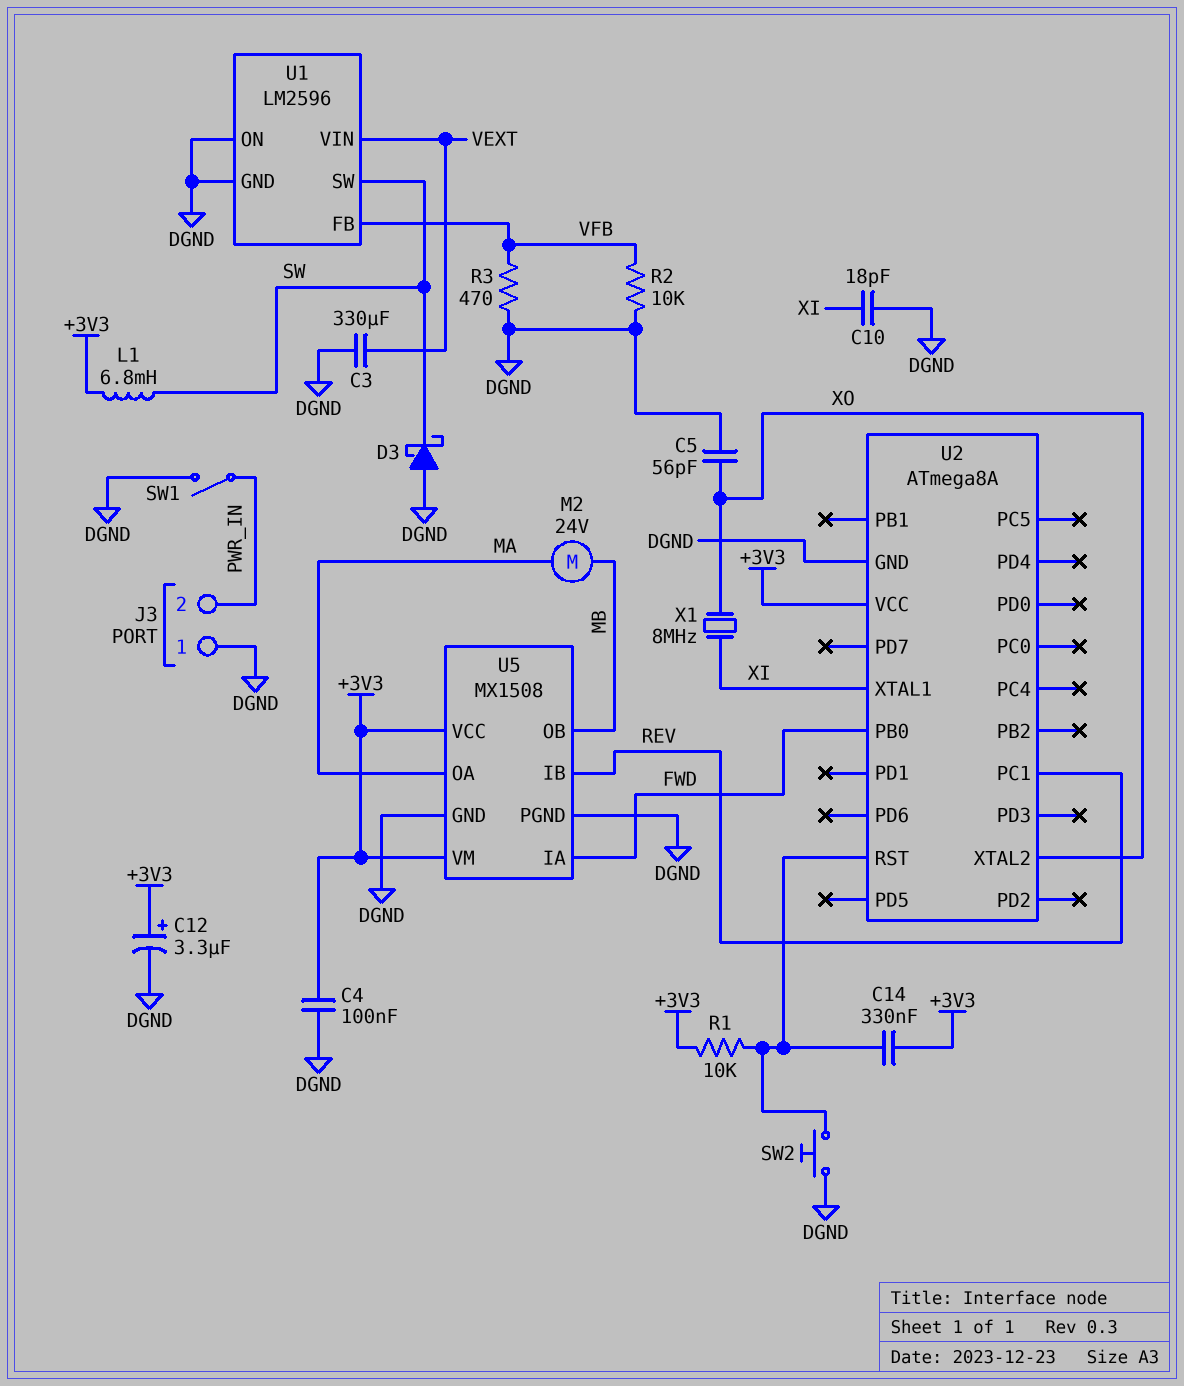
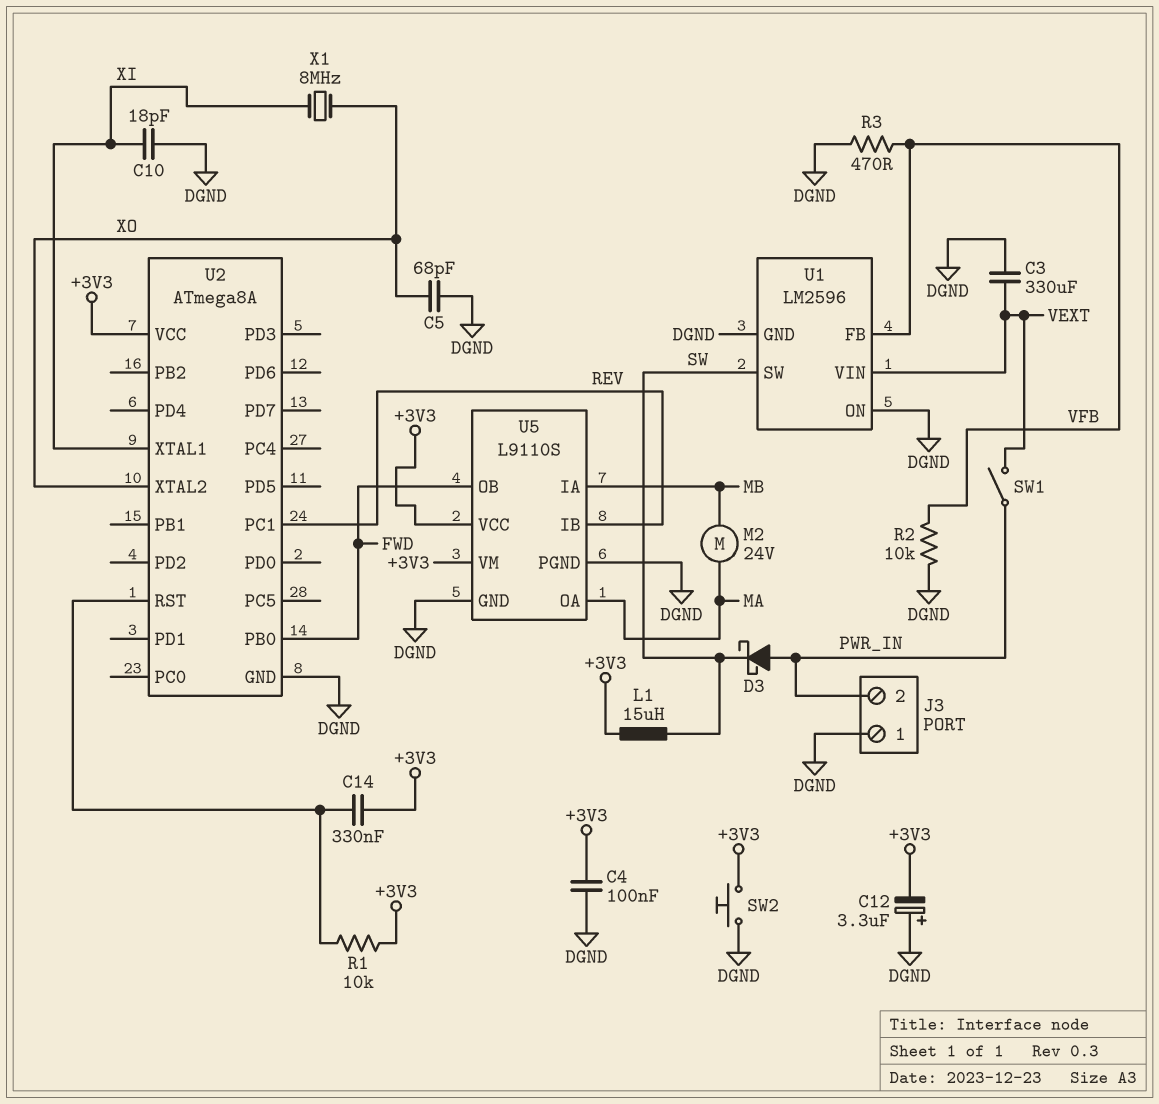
C5: 56pF (DGND, XO) -> 68pF (DGND, XO)
C12: 3.3uF (plus +3V3, minus DGND) -> 3.3uF (plus DGND, minus +3V3)
D3: schottky (A DGND, K SW) -> schottky (A PWR_IN, K SW)
L1: 6.8mH (+3V3, SW) -> 15uH (+3V3, SW)
SW1: switch (DGND, PWR_IN) -> switch (PWR_IN, VEXT)
SW2: button (DGND, U2/RST) -> button (+3V3, DGND)
U5: MX1508 -> L9110S
U5 pin IA: FWD -> MB
U5 pin OB: MB -> FWD

